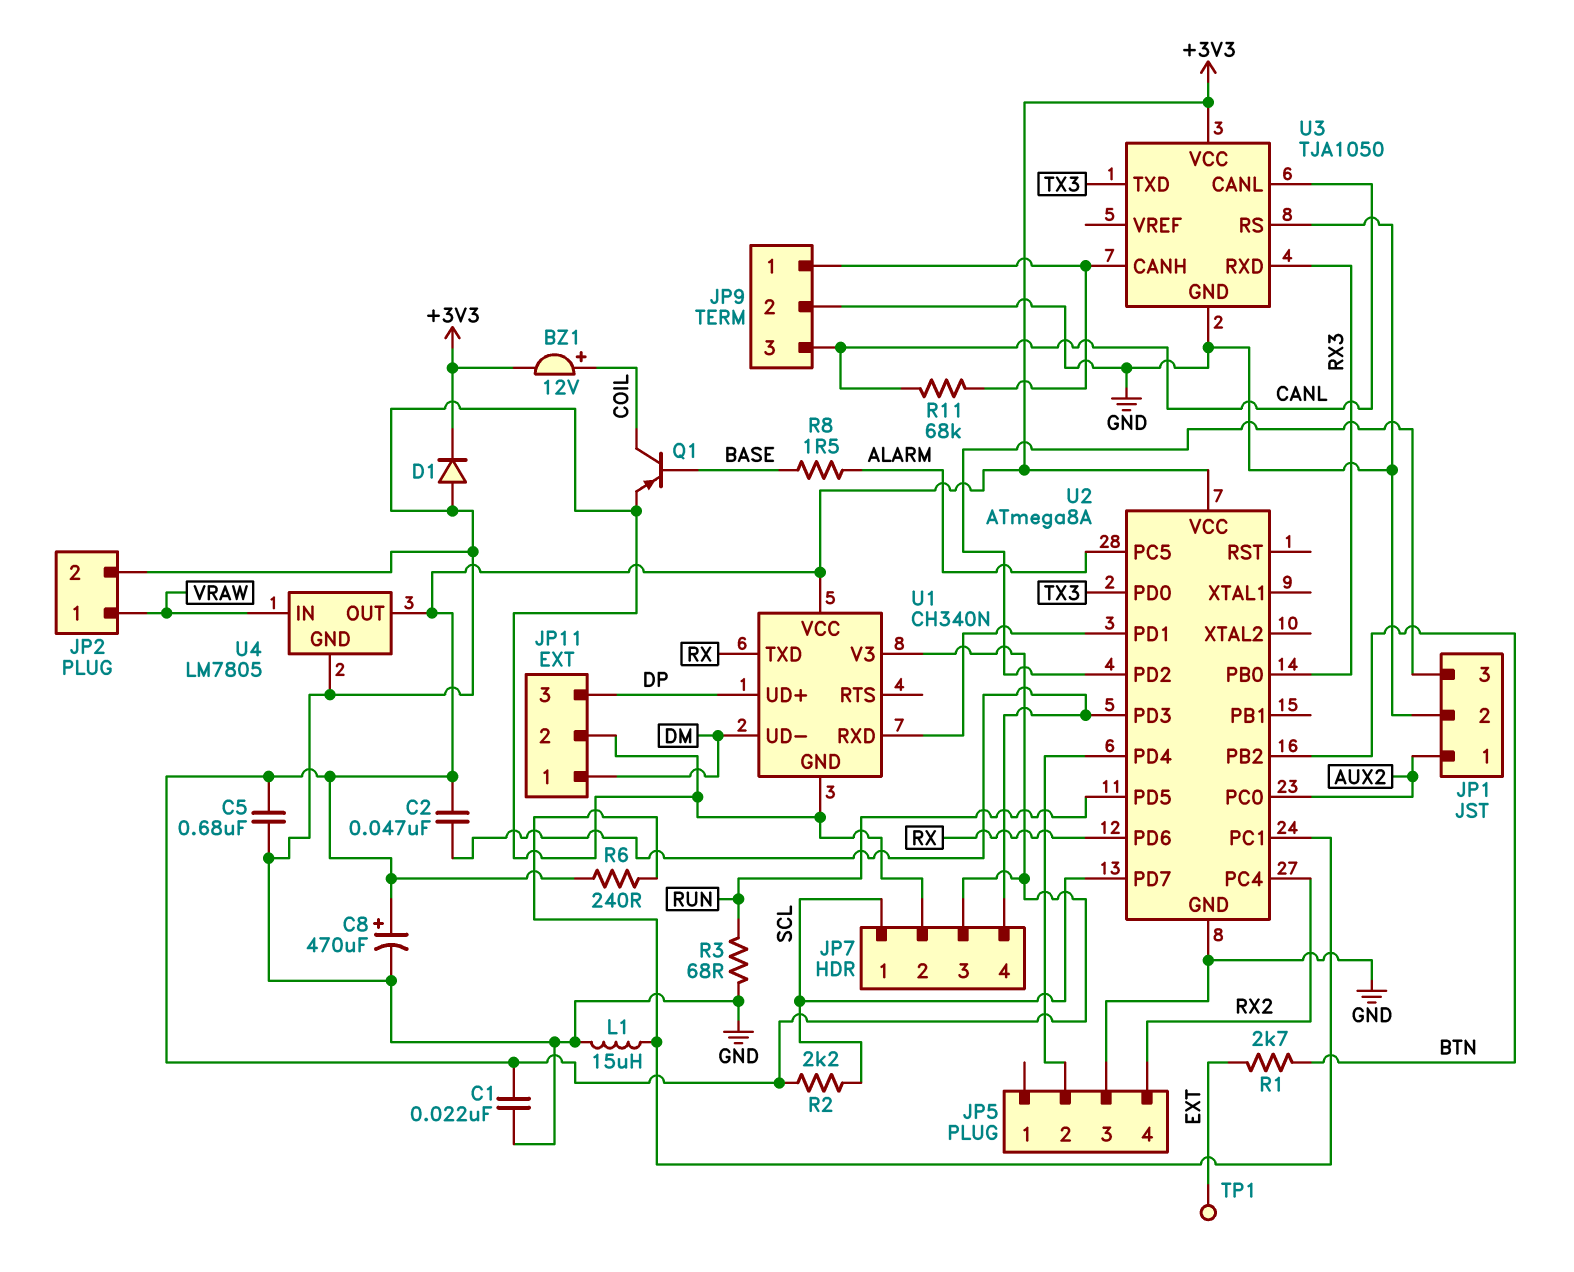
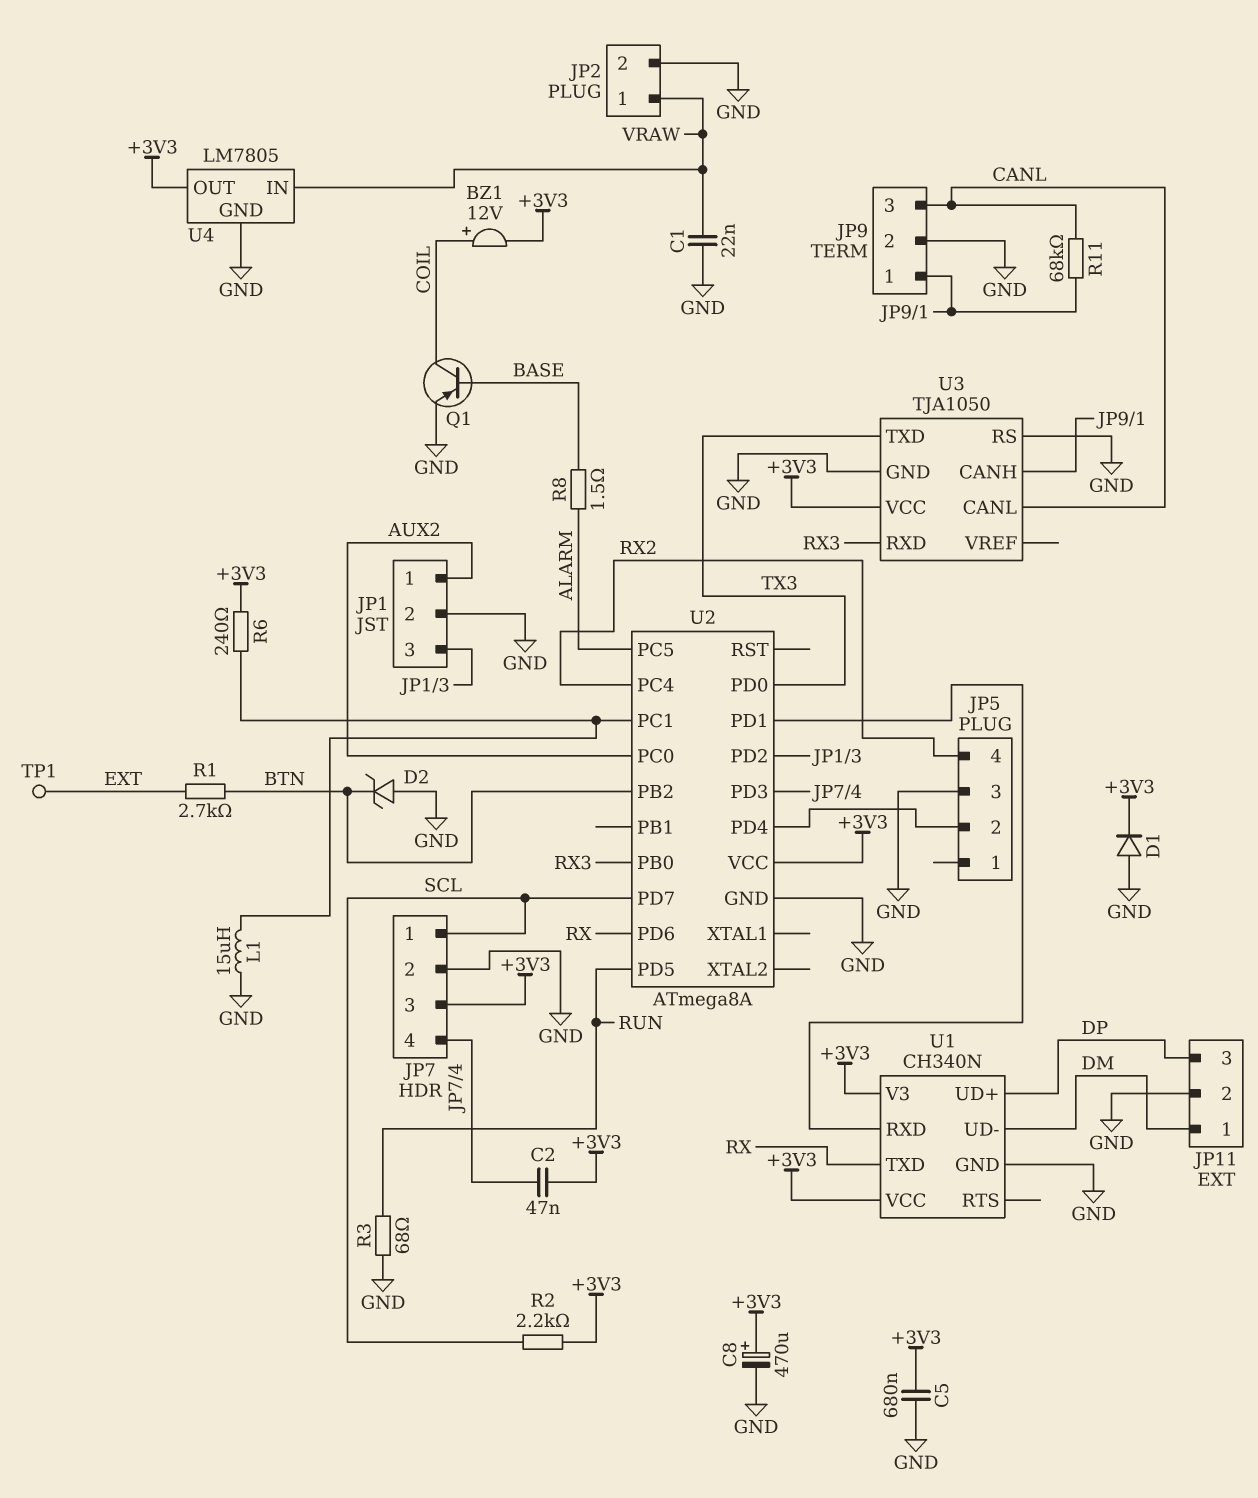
C1: 22nF (+3V3, GND) -> 22nF (GND, VRAW)
D2: none -> zener (A GND, K BTN)

